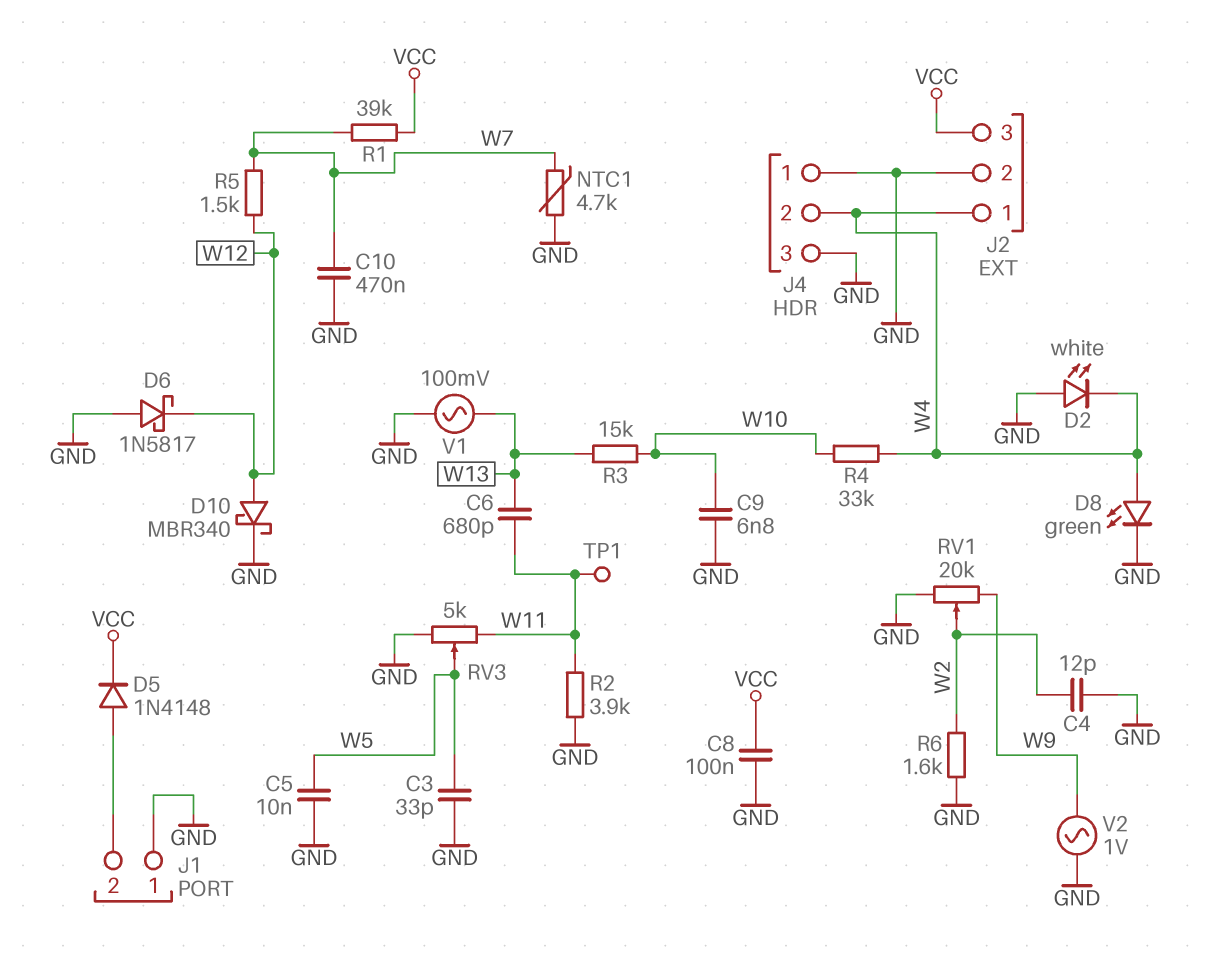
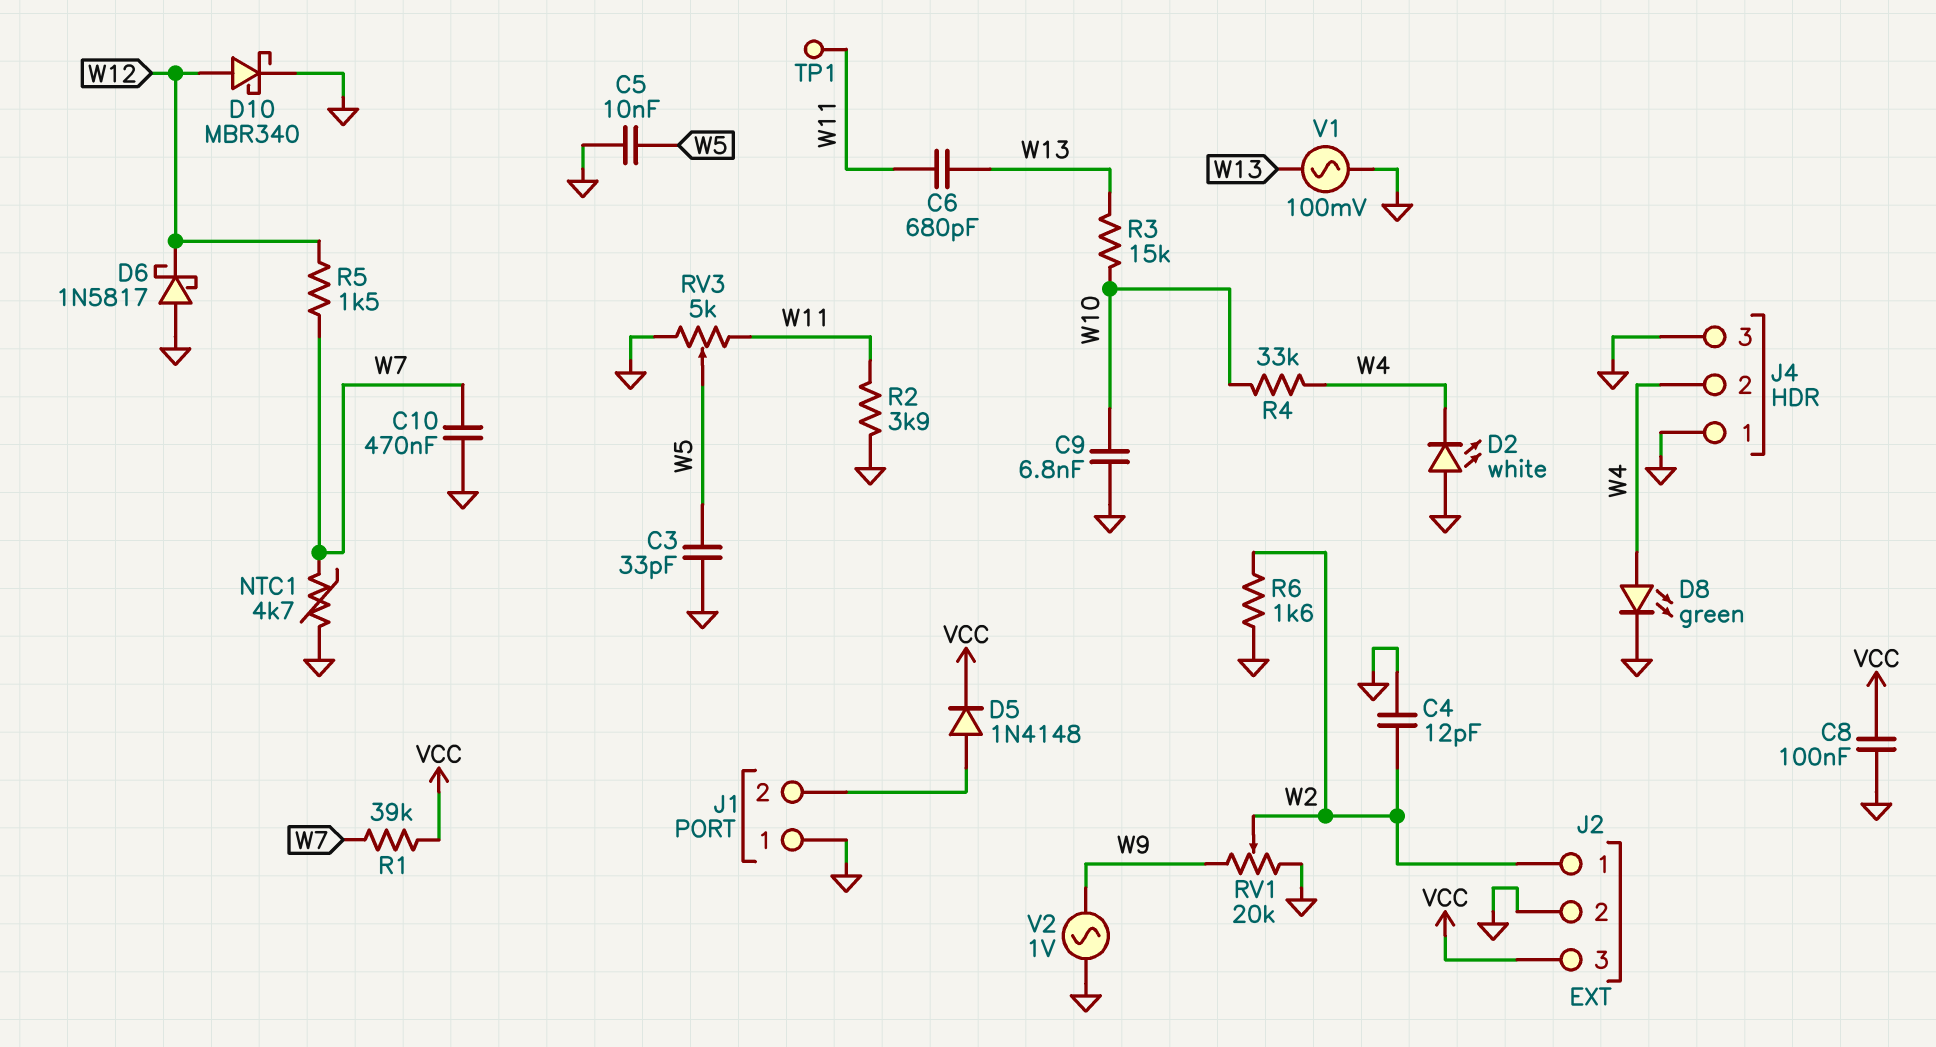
J2 pin 1: W4 -> W2

